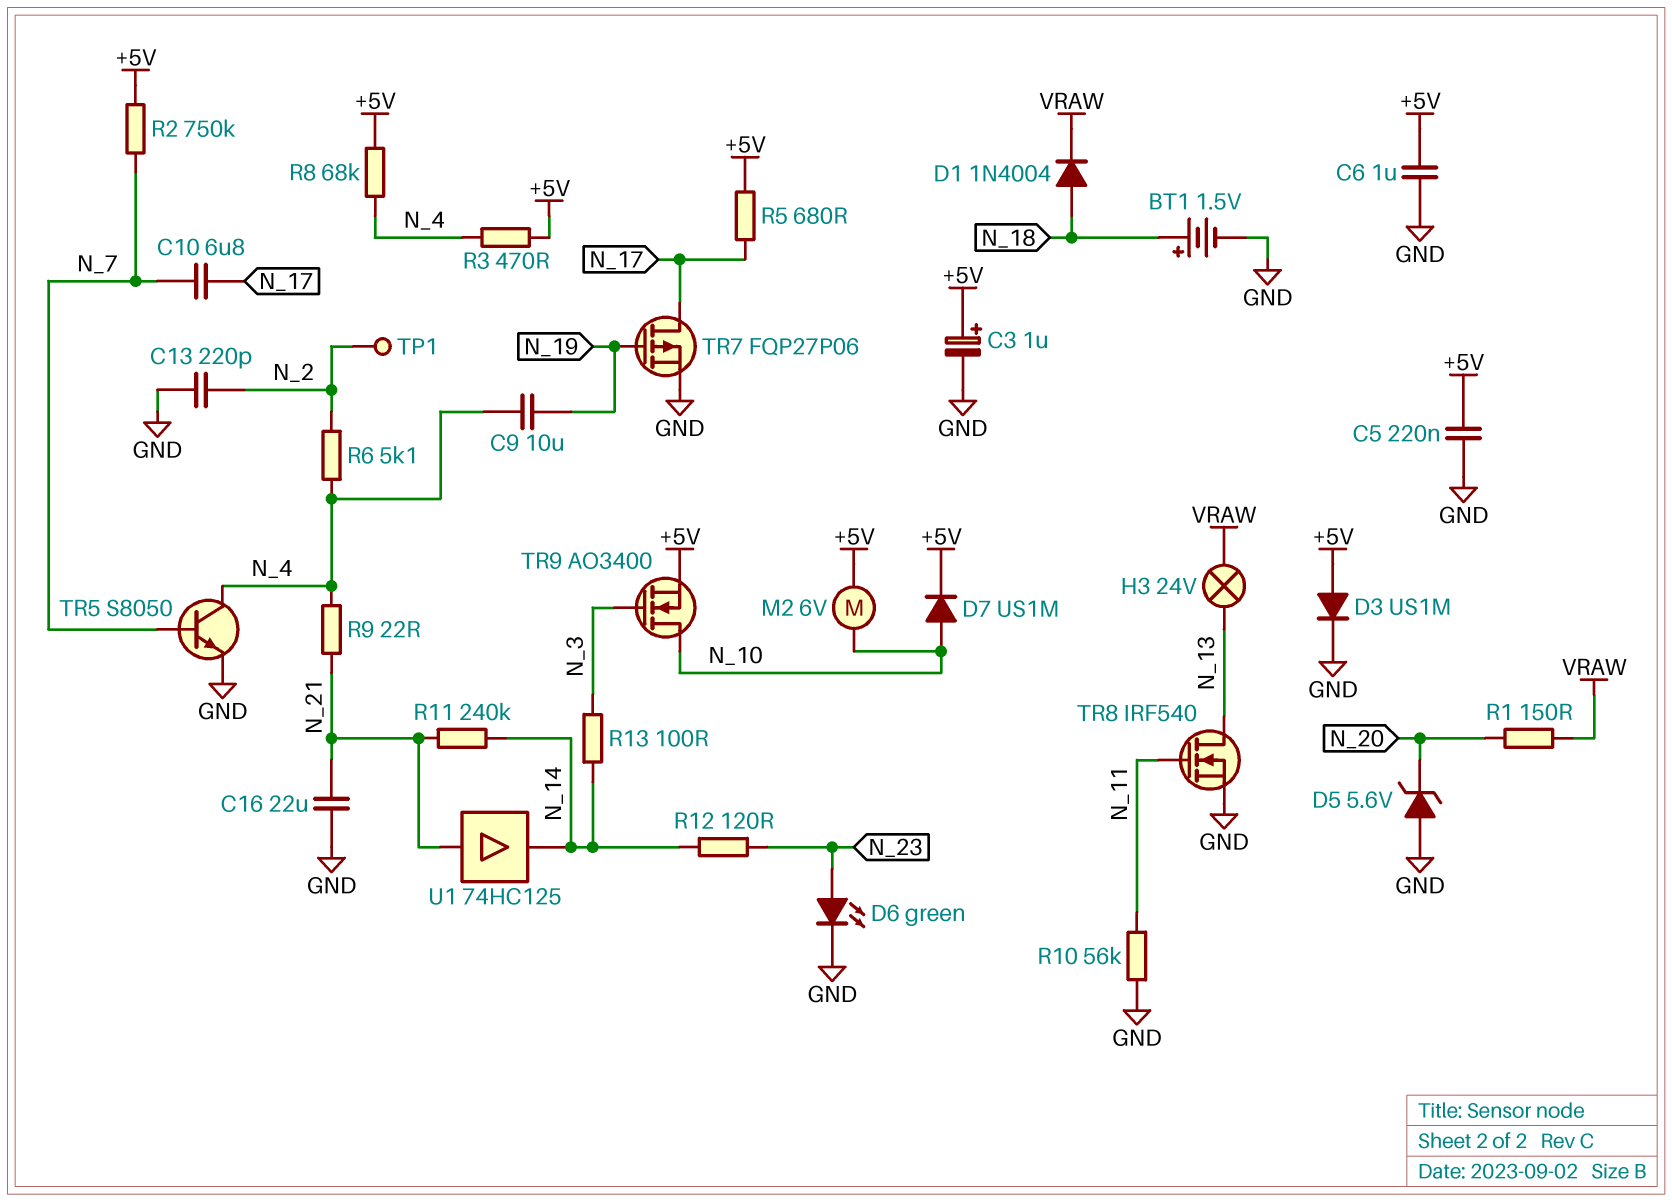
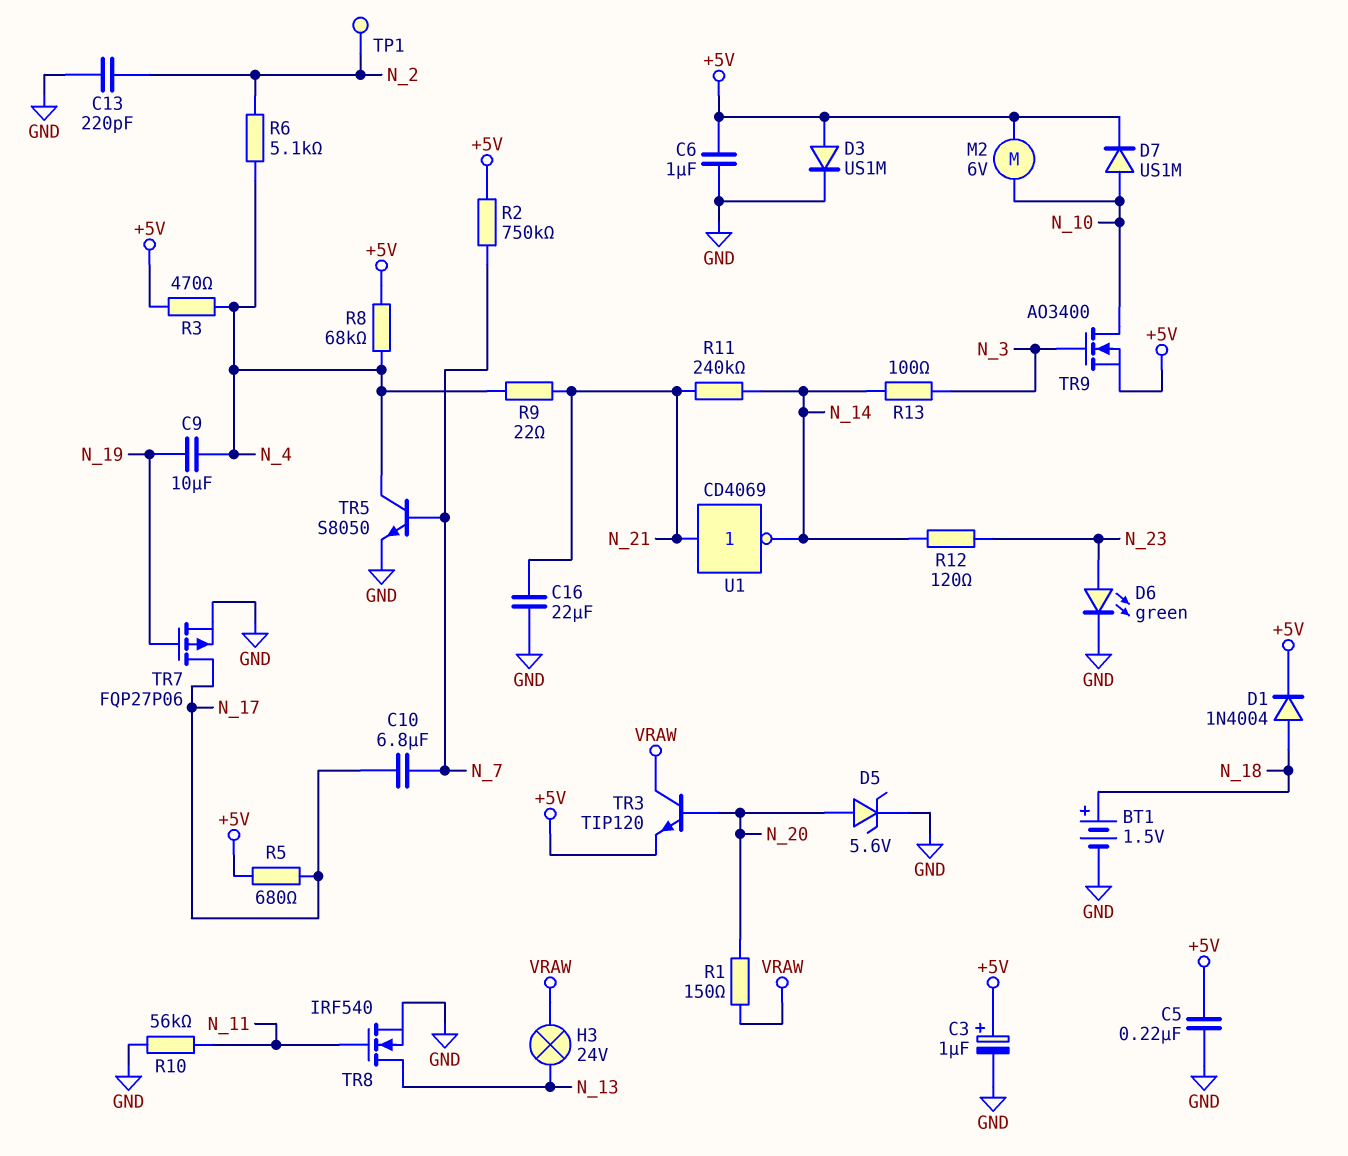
D1: diode 1N4004 (A N_18, K VRAW) -> diode 1N4004 (A N_18, K +5V)
D5: zener 5.6V (A GND, K N_20) -> zener 5.6V (A N_20, K GND)
TR3: none -> NPN TIP120 (B N_20, C VRAW, E +5V)
U1: buffer 74HC125 (in N_21, out N_14) -> NOT CD4069 (in N_21, out N_14)

